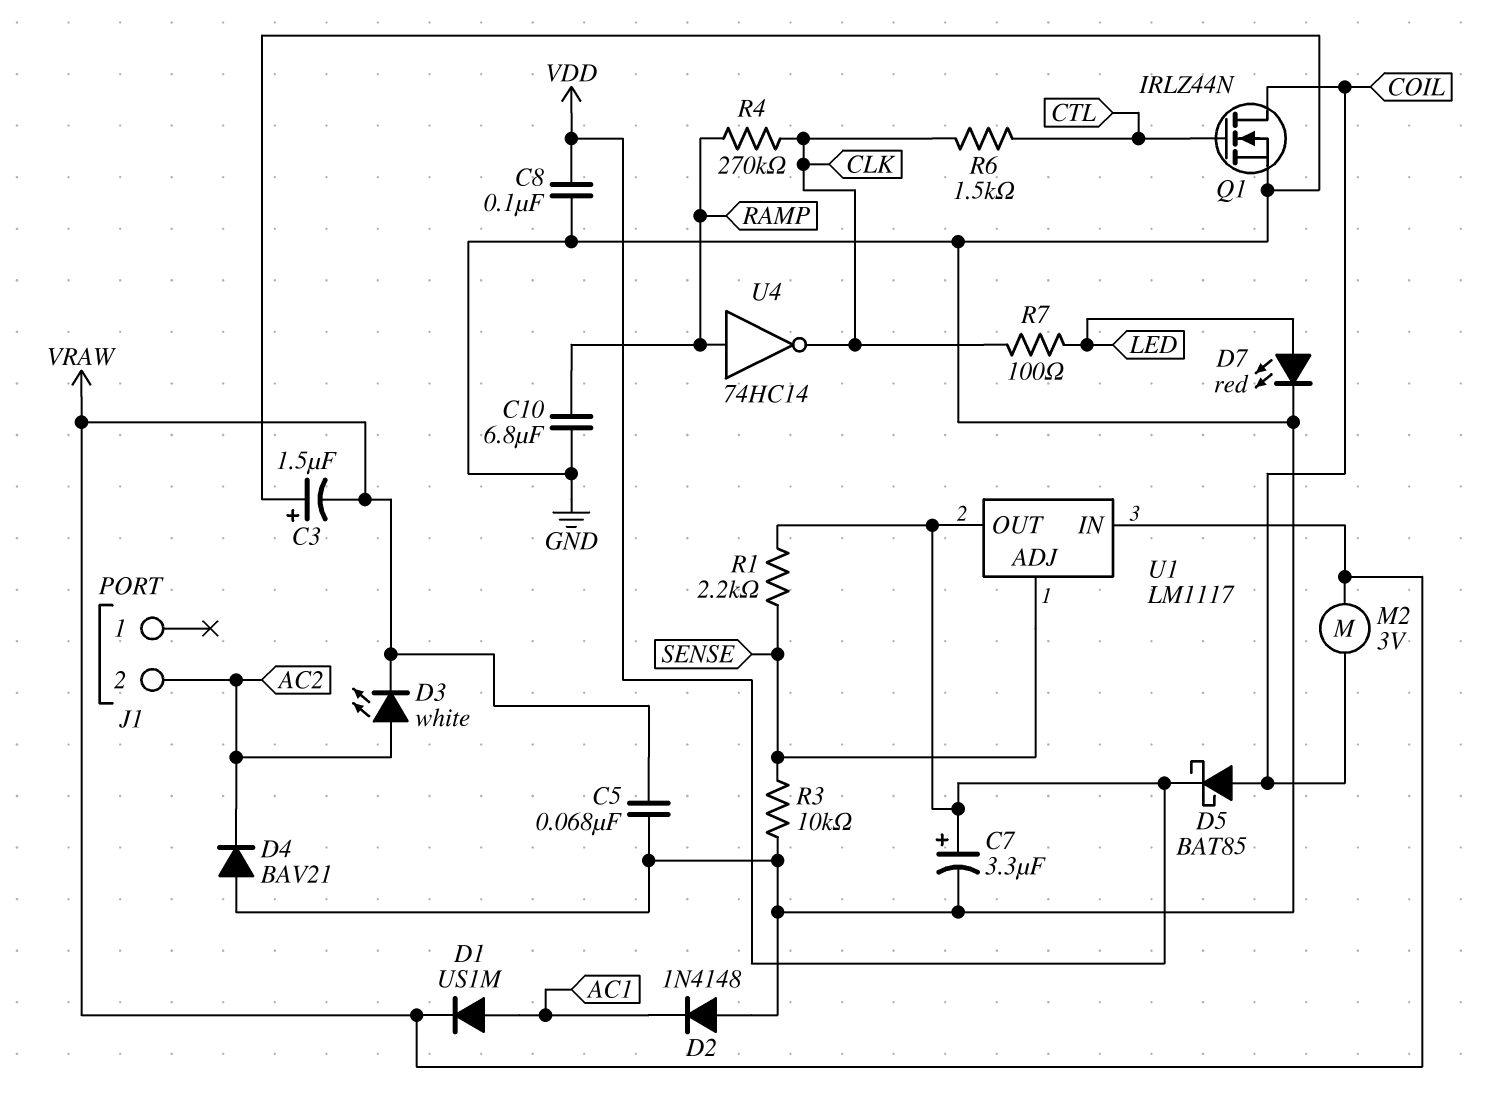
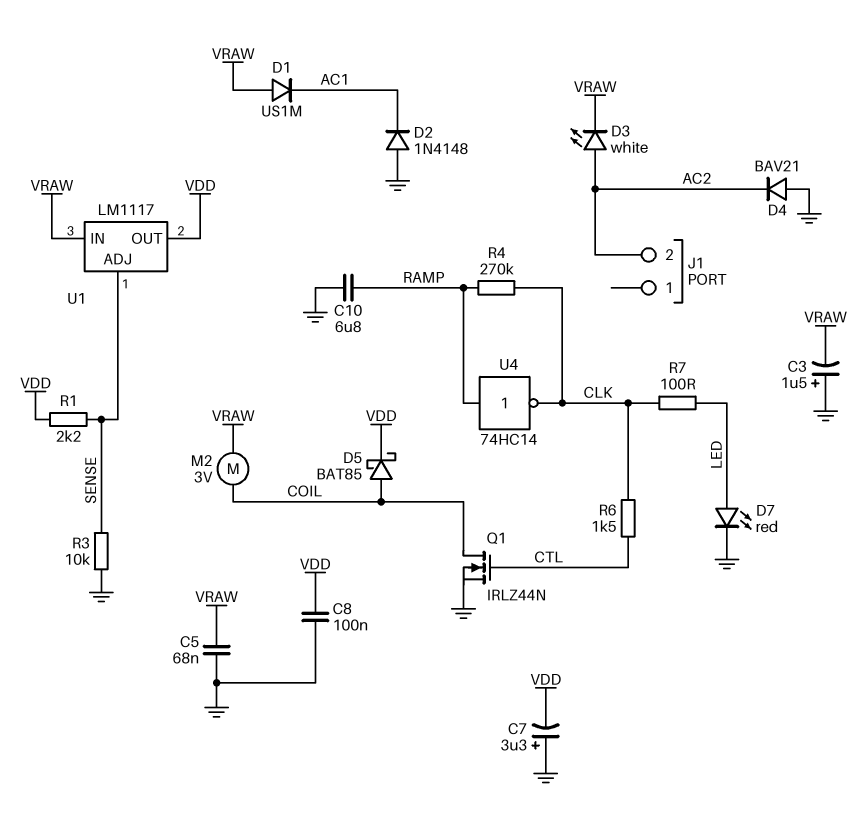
C7: 3.3uF (plus VDD, minus GND) -> 3.3uF (plus GND, minus VDD)
D1: diode US1M (A AC1, K VRAW) -> diode US1M (A VRAW, K AC1)

